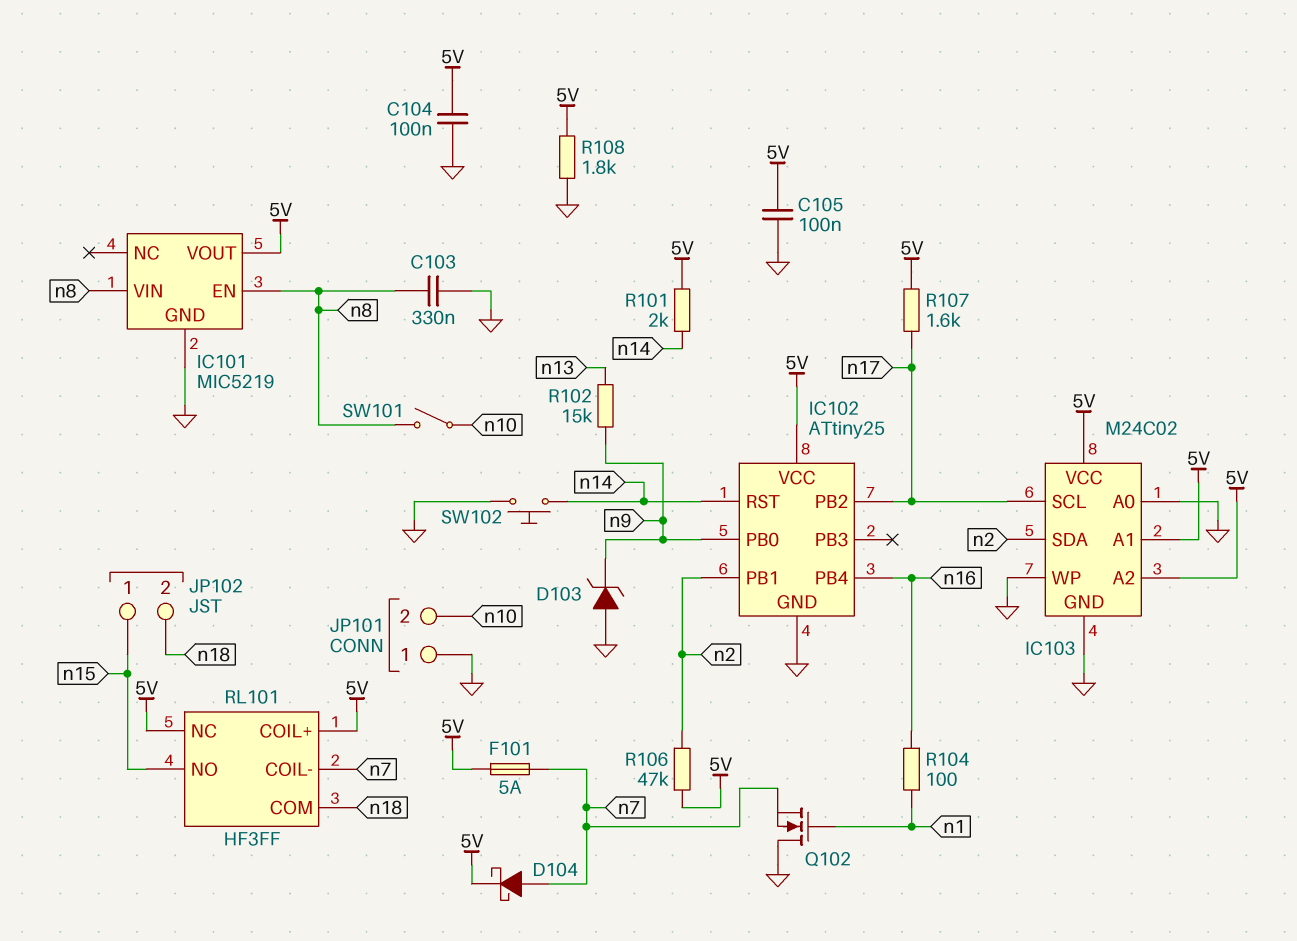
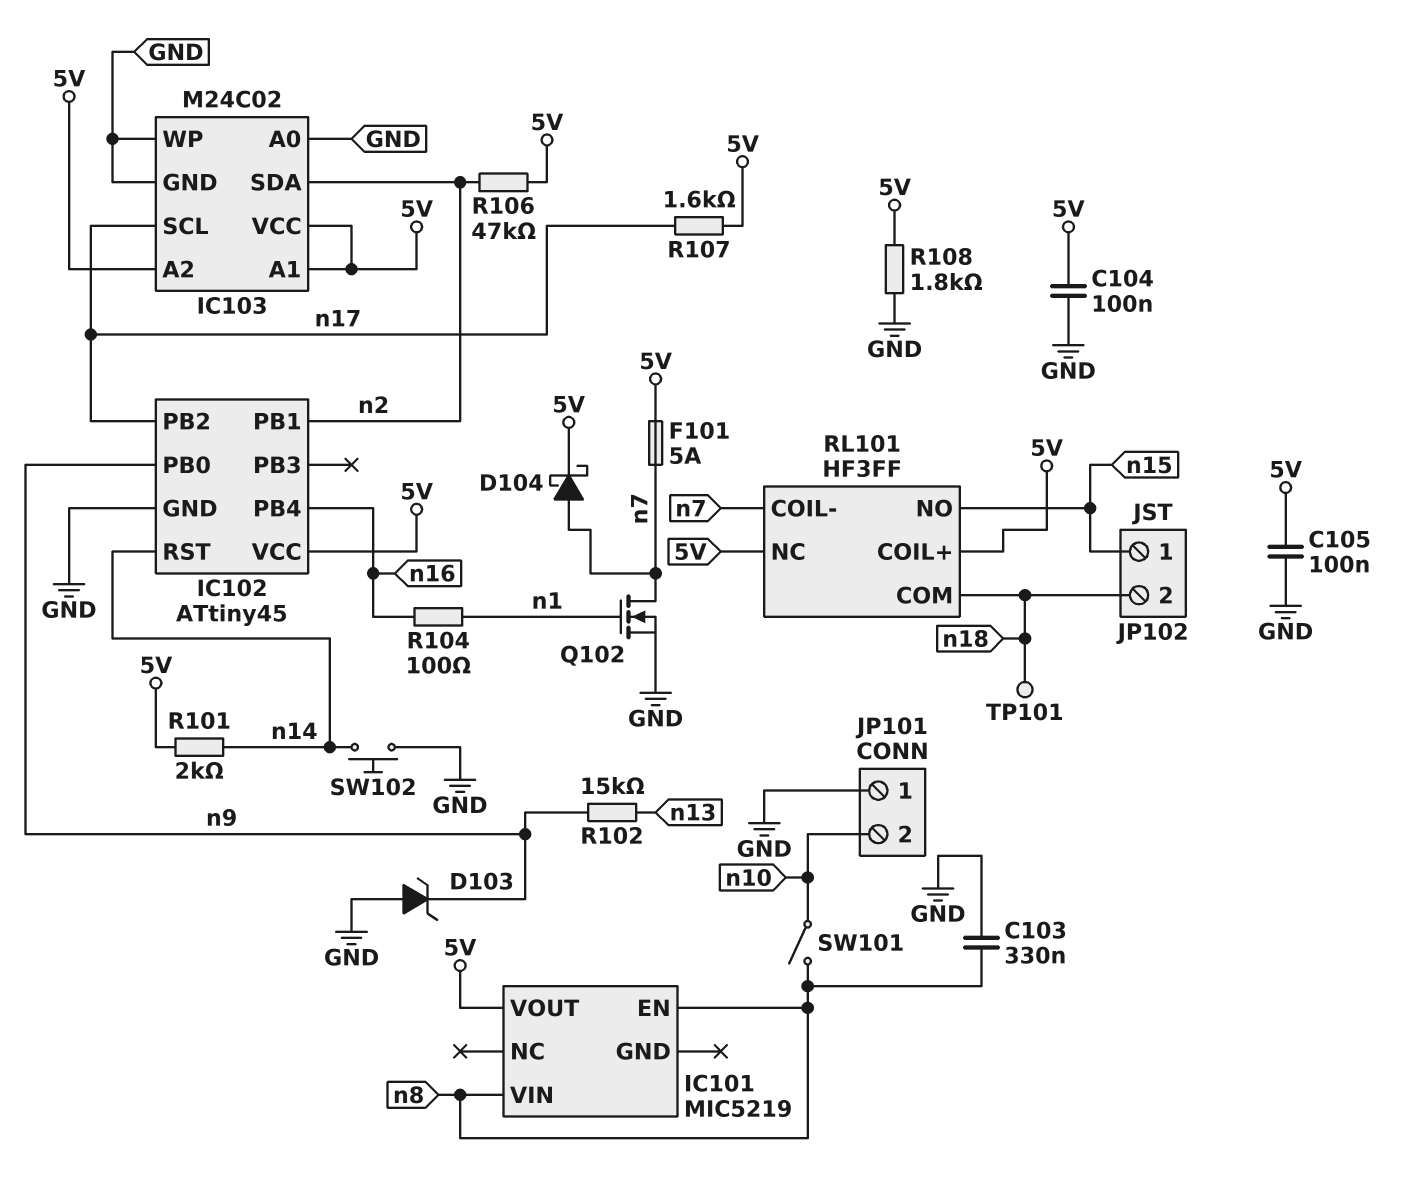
IC101 pin GND: GND -> none
IC102: ATtiny25 -> ATtiny45
Q102: NMOS (G n1, D GND, S n7) -> NMOS (G n1, D n7, S GND)
TP101: none -> test point (n18)

